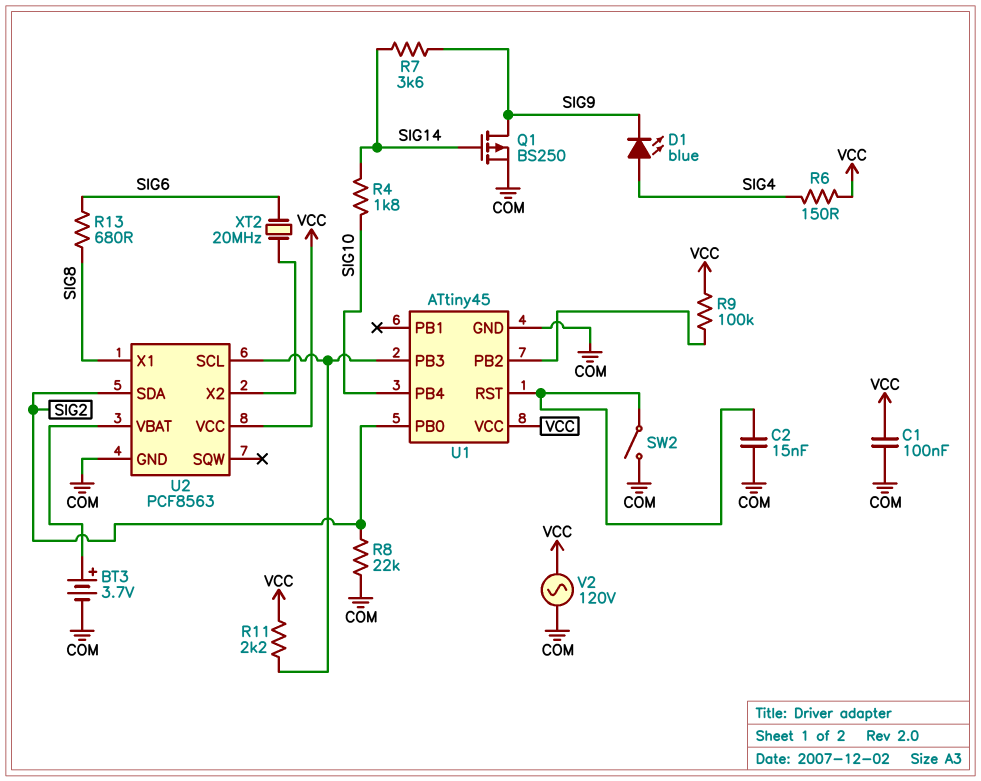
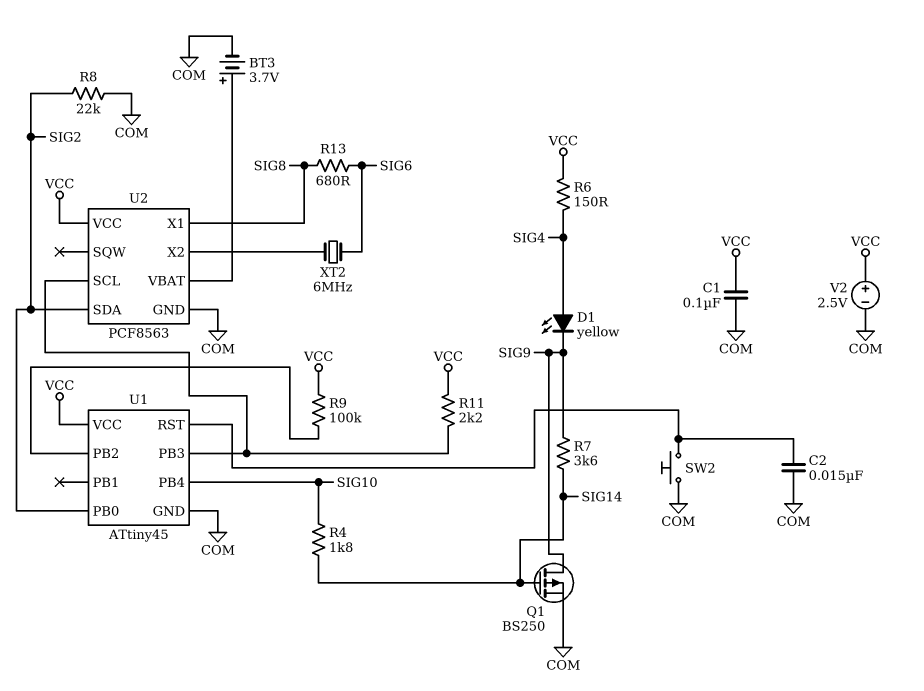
D1: LED blue (A SIG4, K SIG9) -> LED yellow (A SIG4, K SIG9)
SW2: switch (COM, U1/RST) -> button (COM, U1/RST)
V2: AC 120V (COM, VCC) -> 2.5V (plus VCC, minus COM)
XT2: 20MHz (SIG6, U2/X2) -> 6MHz (SIG6, U2/X2)

